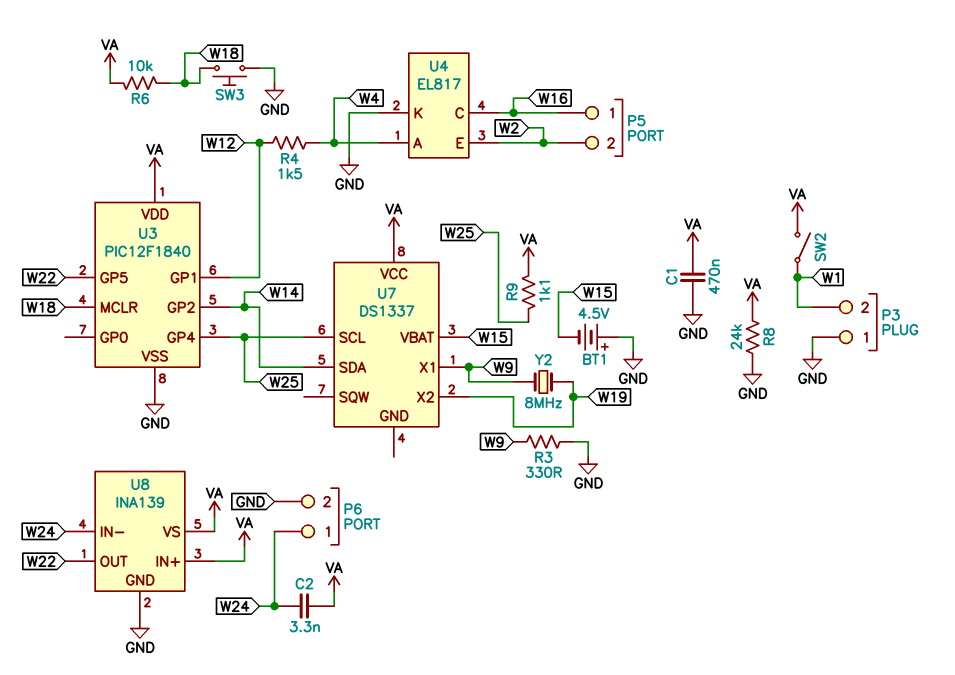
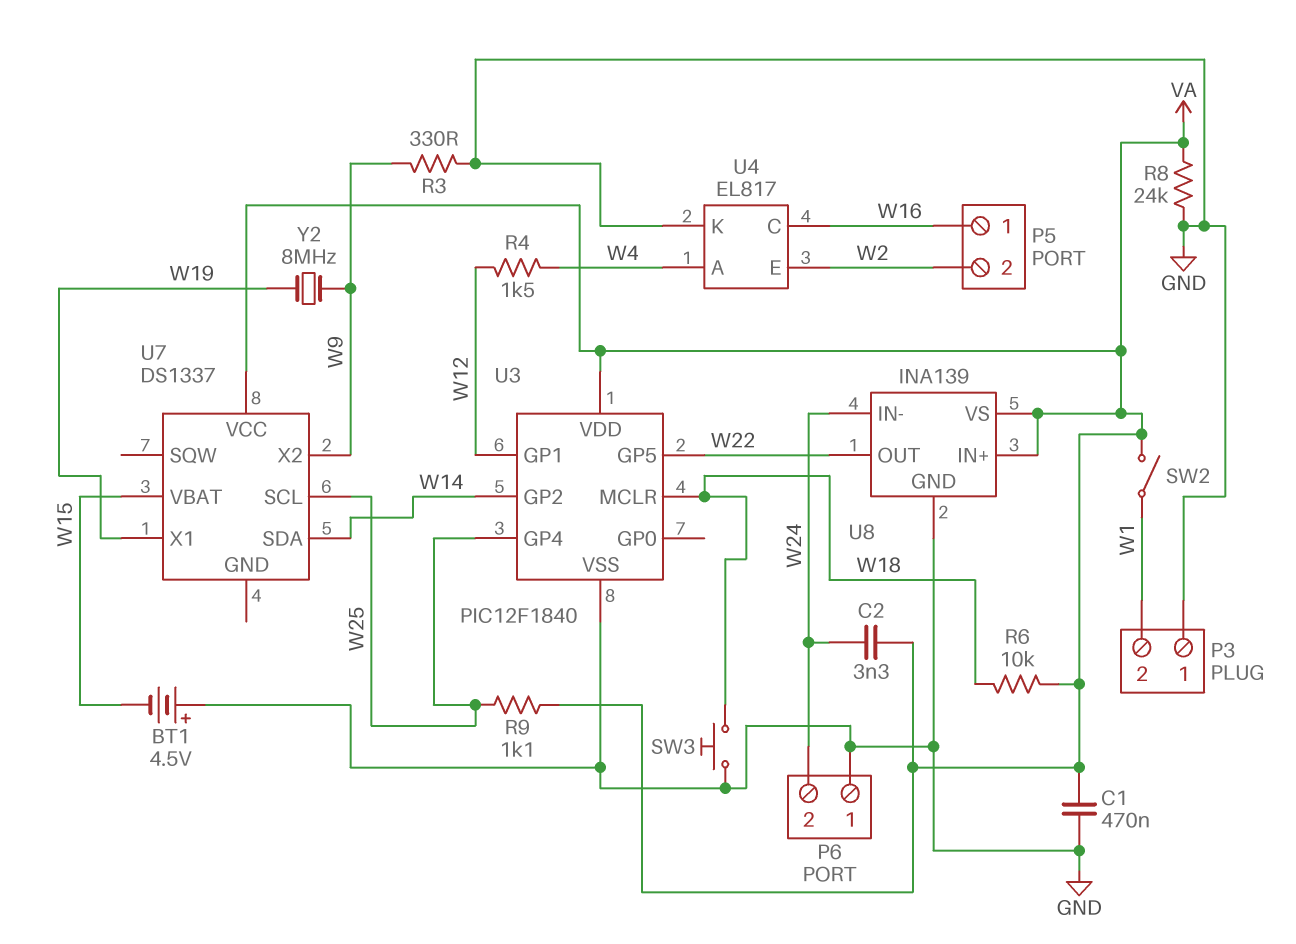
P6 pin 1: W24 -> GND
P6 pin 2: GND -> W24
U7 pin X1: W9 -> W19
U7 pin X2: W19 -> W9

